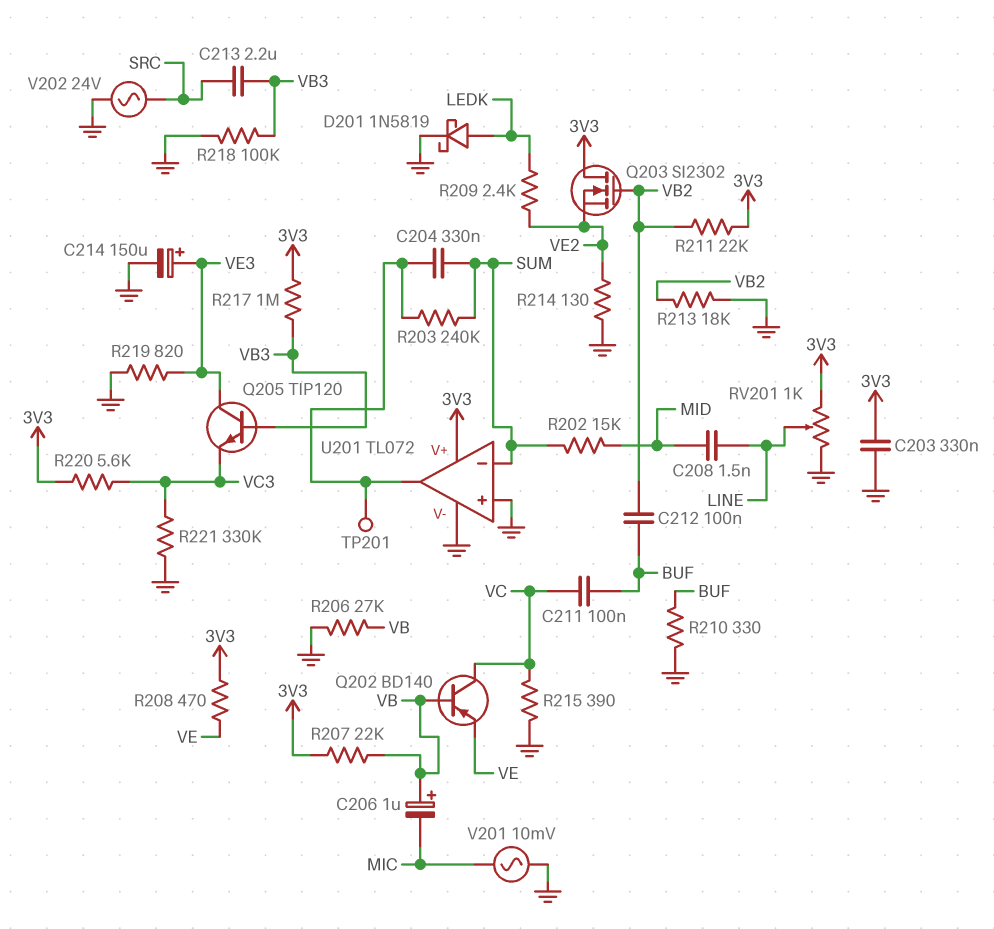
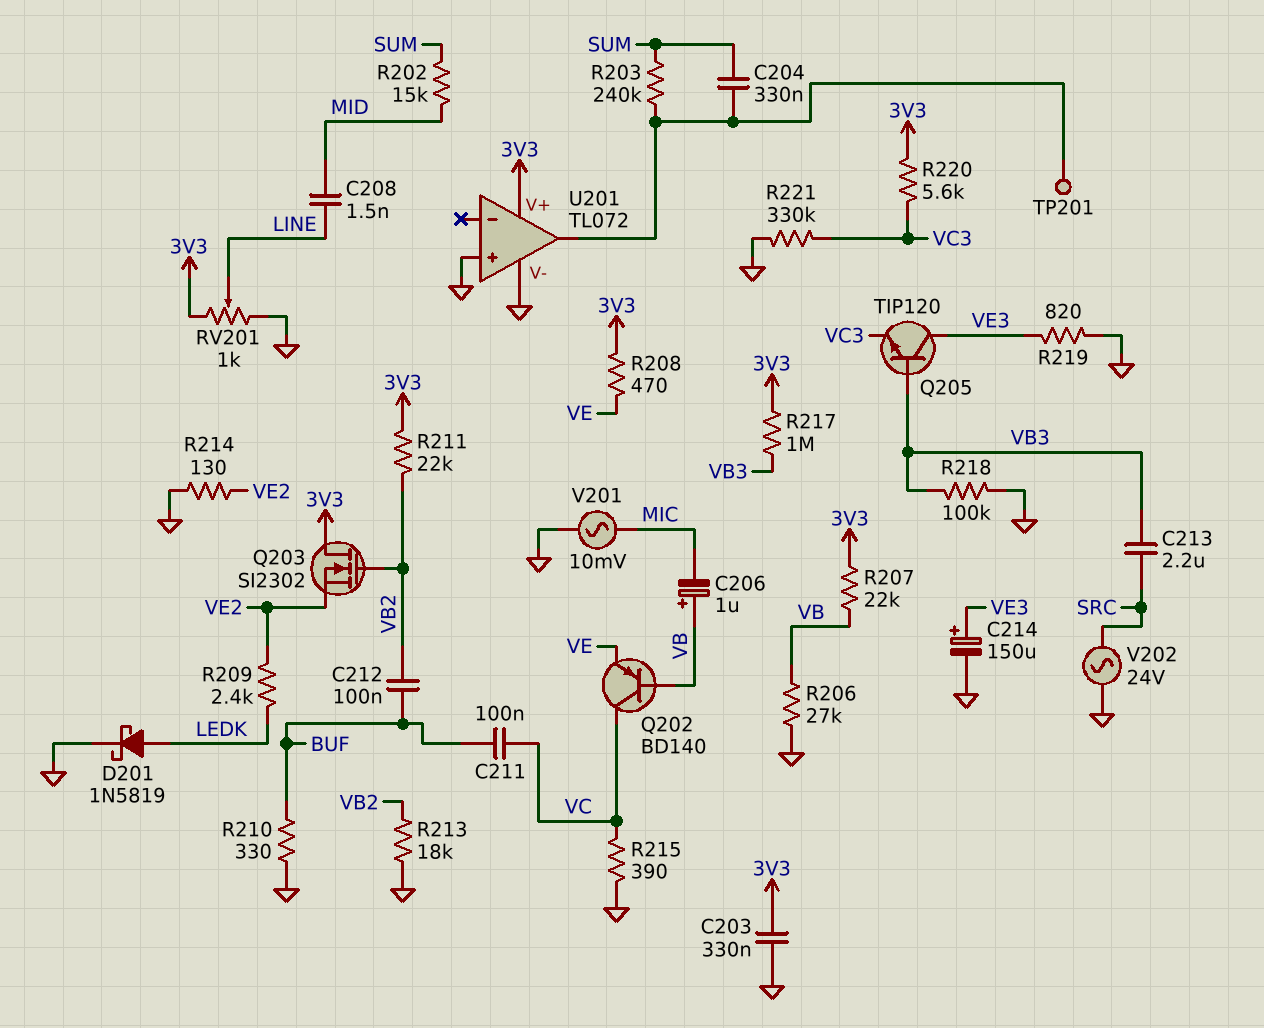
U201 pin in-: SUM -> none

